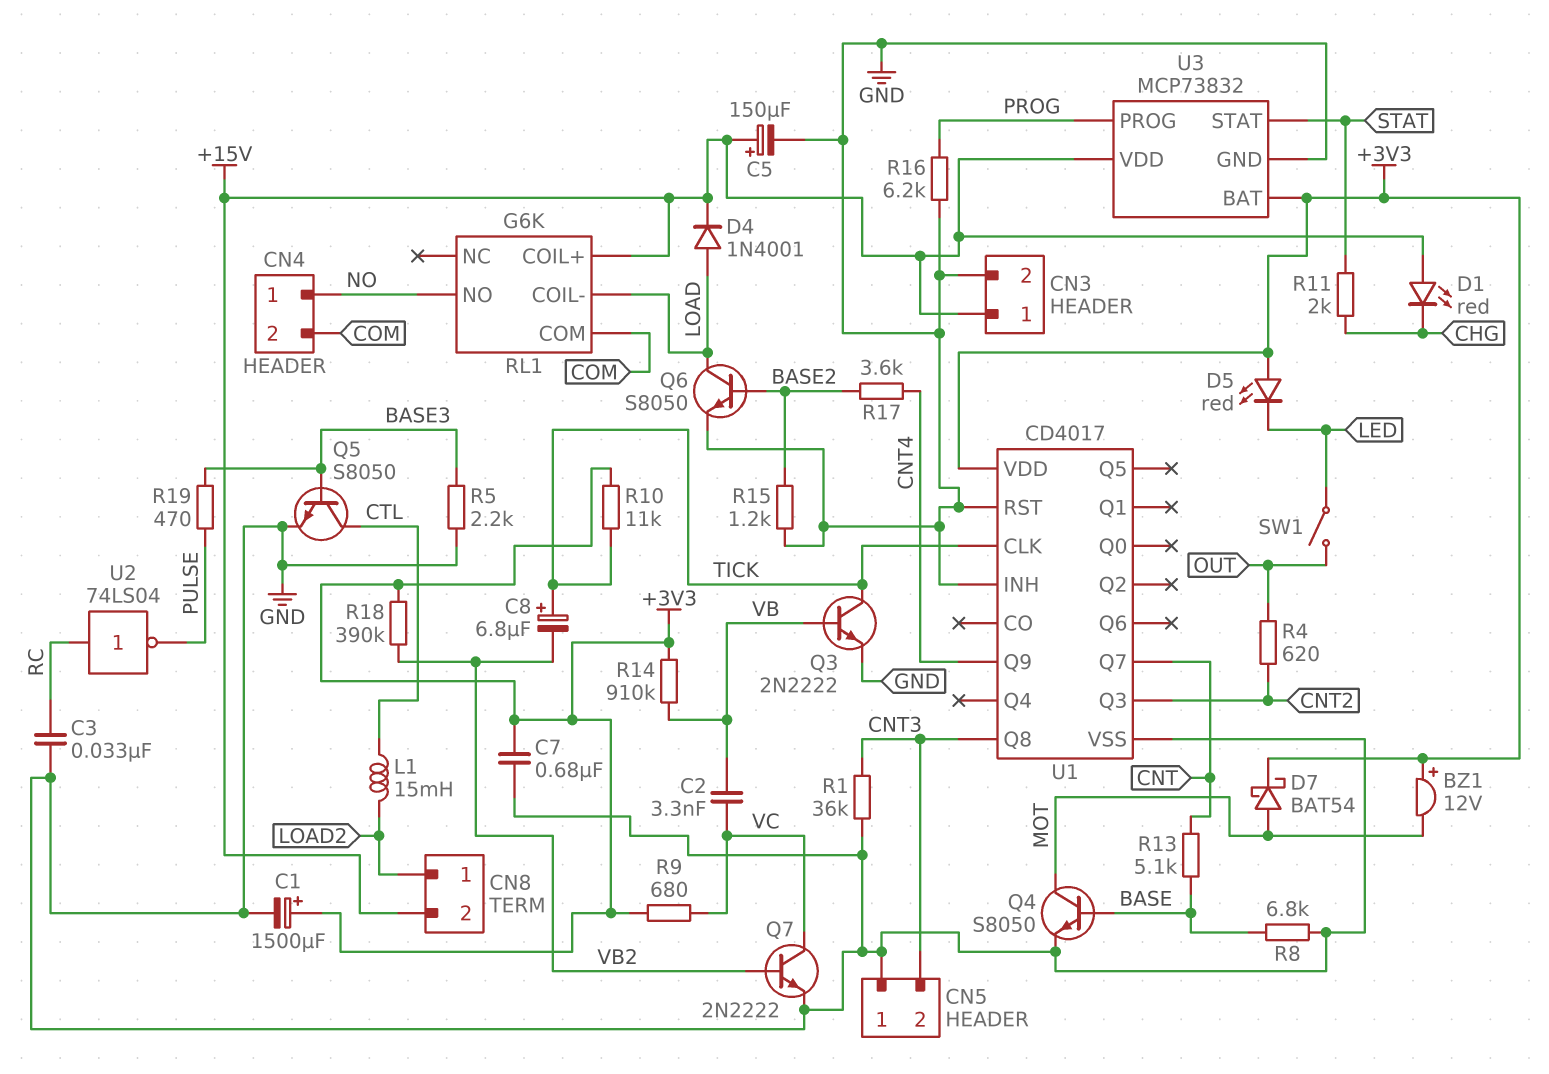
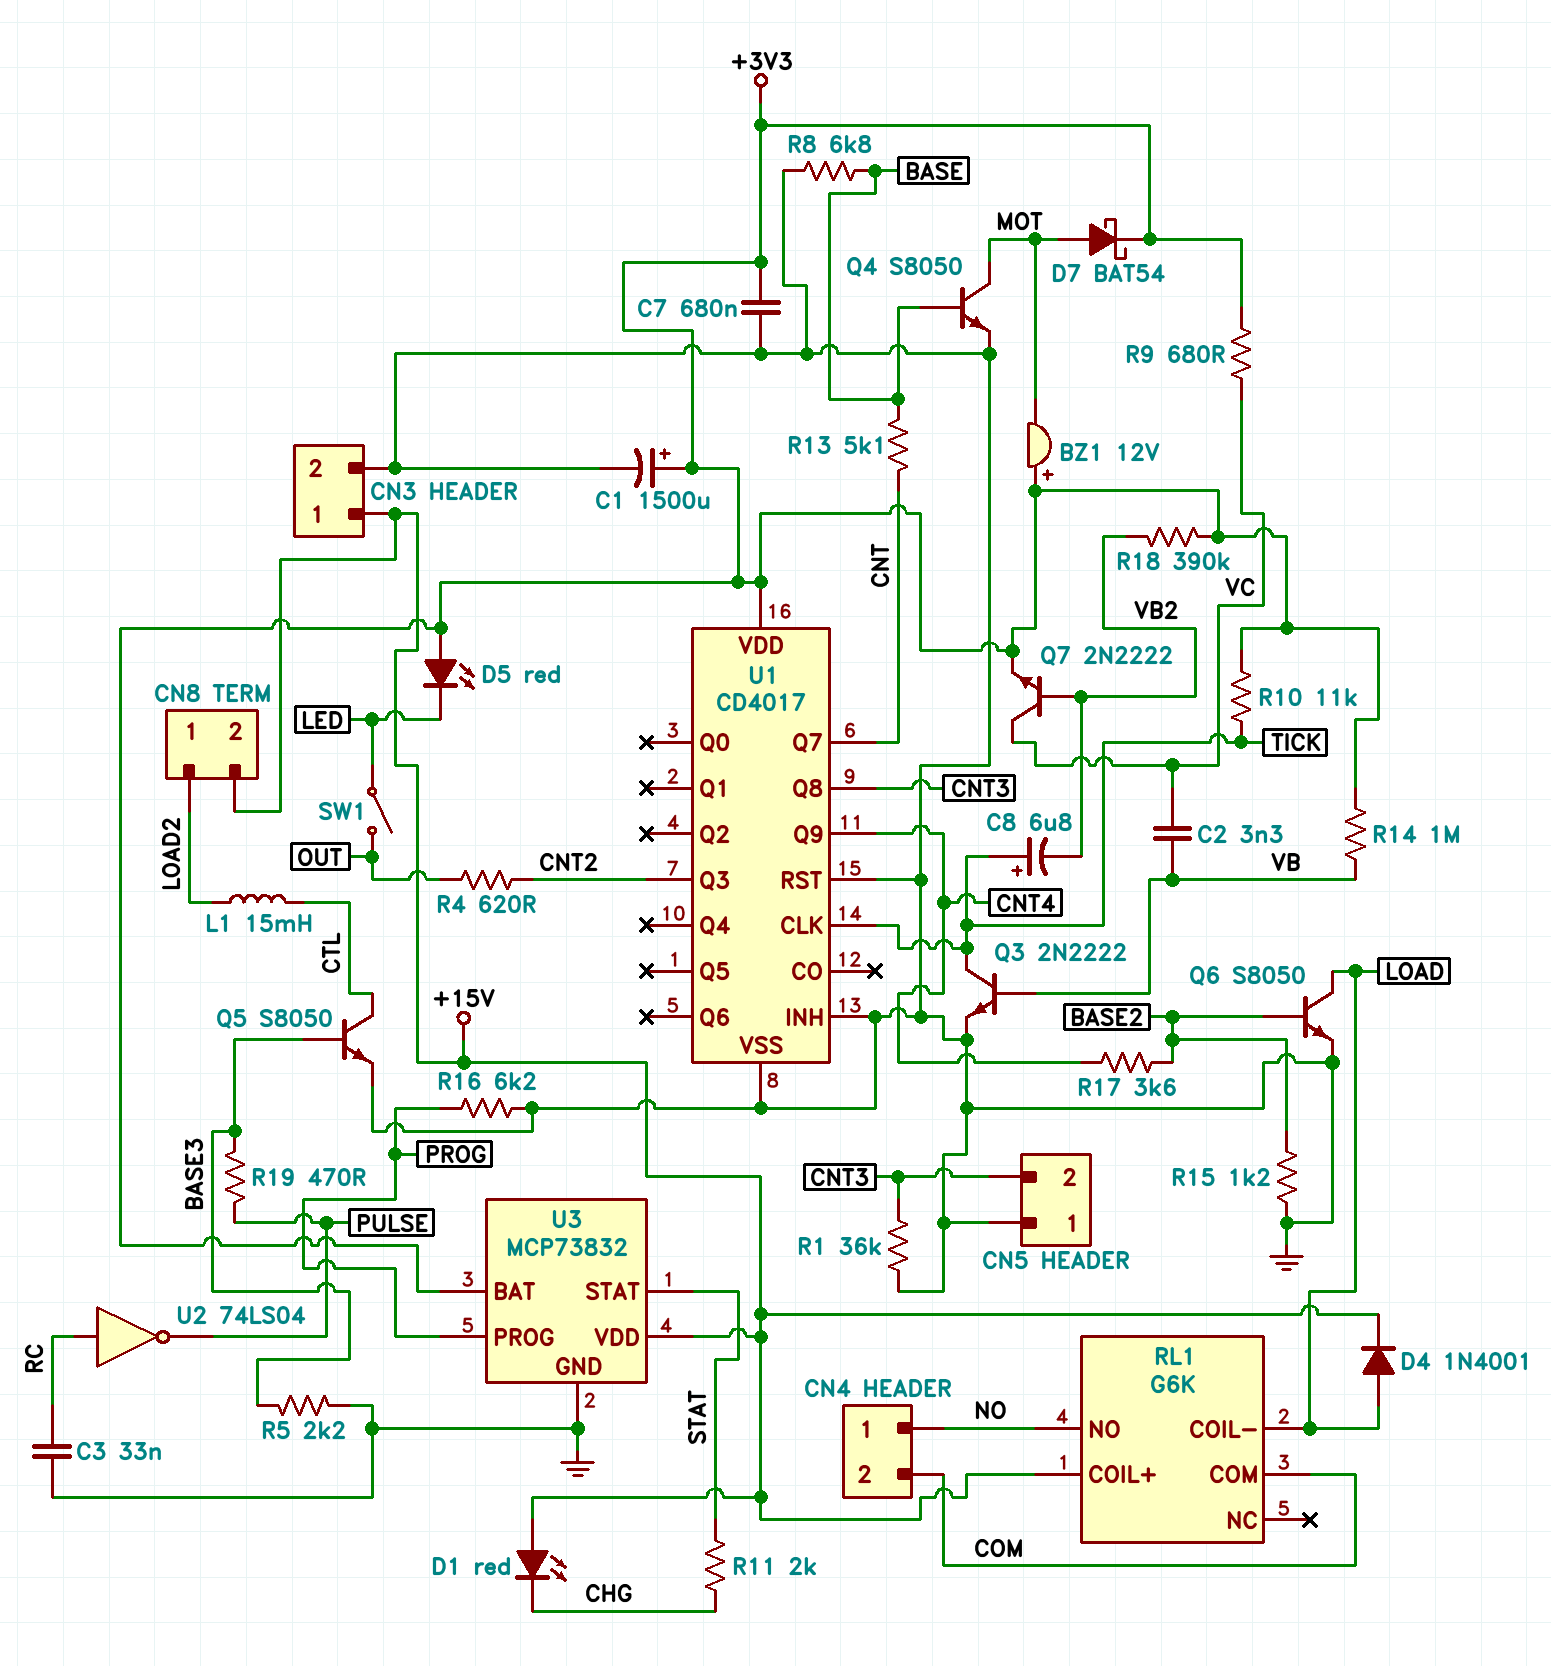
C5: 150uF (plus +15V, minus GND) -> none
Q7: NPN 2N2222 (B VB2, C VC, E GND) -> NPN 2N2222 (B VB2, C VC, E +3V3)
R14: 910k (+3V3, VB) -> 1M (+3V3, VB)

